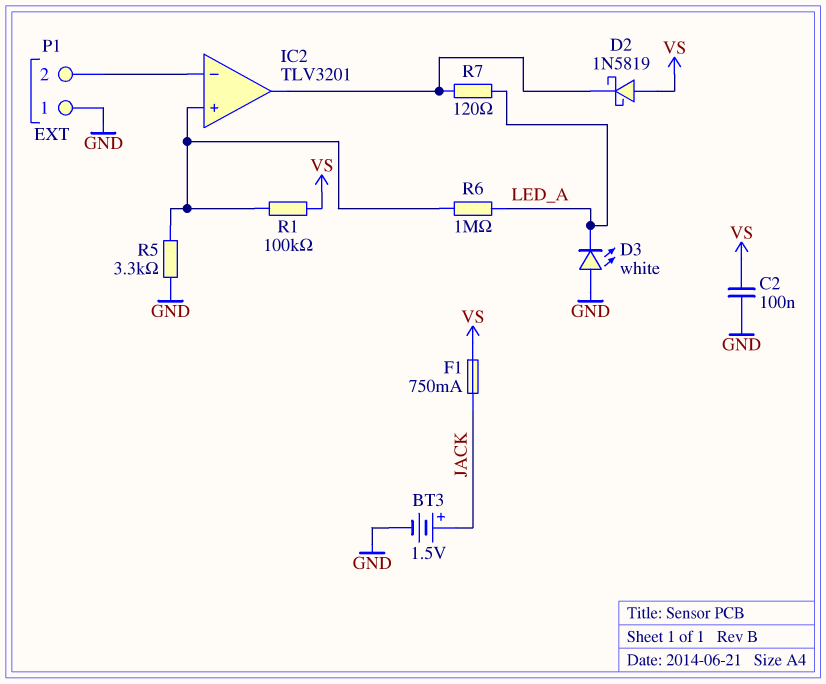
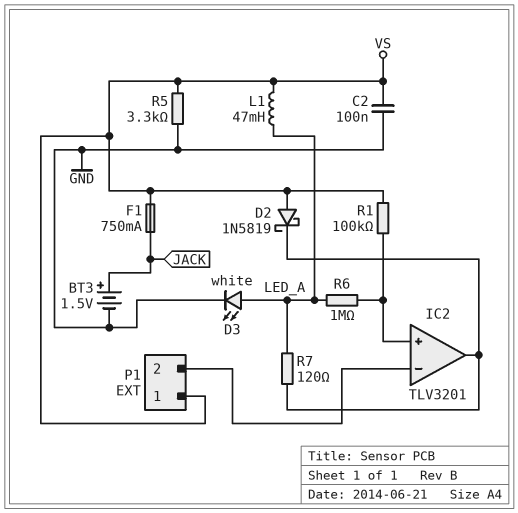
D3: LED white (A GND, K LED_A) -> LED white (A LED_A, K GND)
L1: none -> 47mH (LED_A, VS)
P1 pin 1: GND -> VS
R5: 3.3k (GND, IC2/in+) -> 3.3k (GND, VS)

